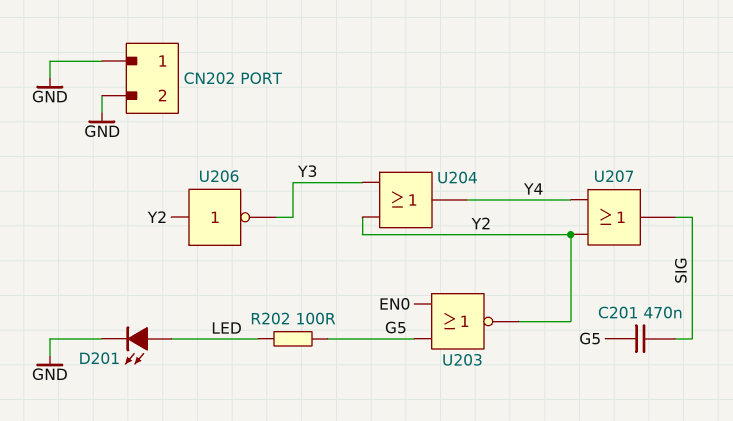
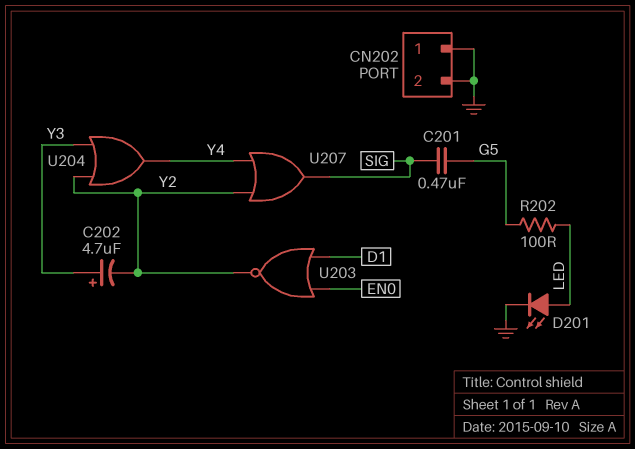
C202: none -> 4.7uF (plus Y3, minus Y2)
U203: NOR (in EN0, in G5, out Y2) -> NOR (in D1, in EN0, out Y2)
U206: NOT (in Y2, out Y3) -> none

